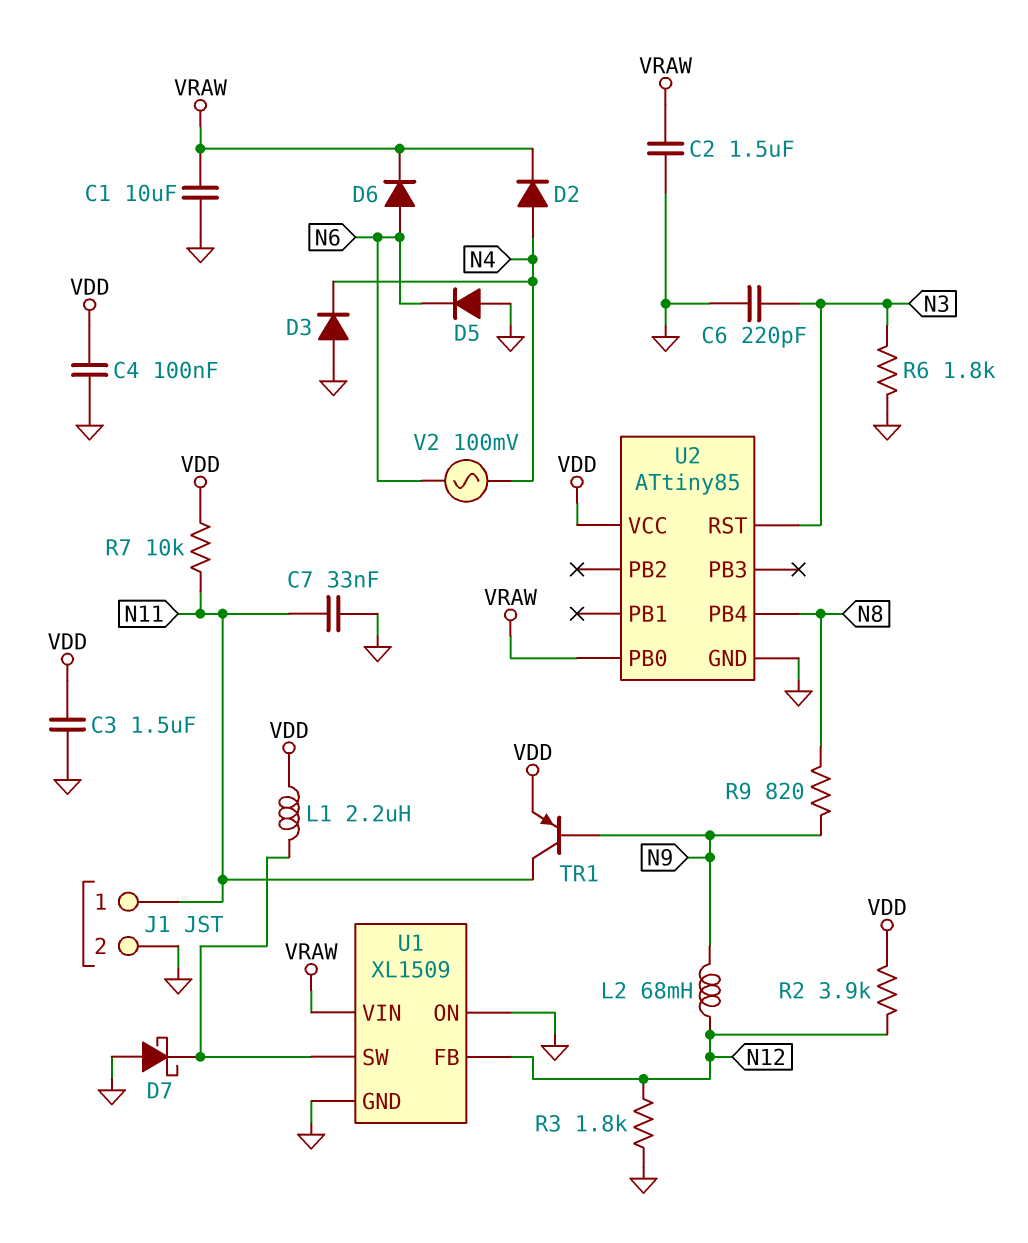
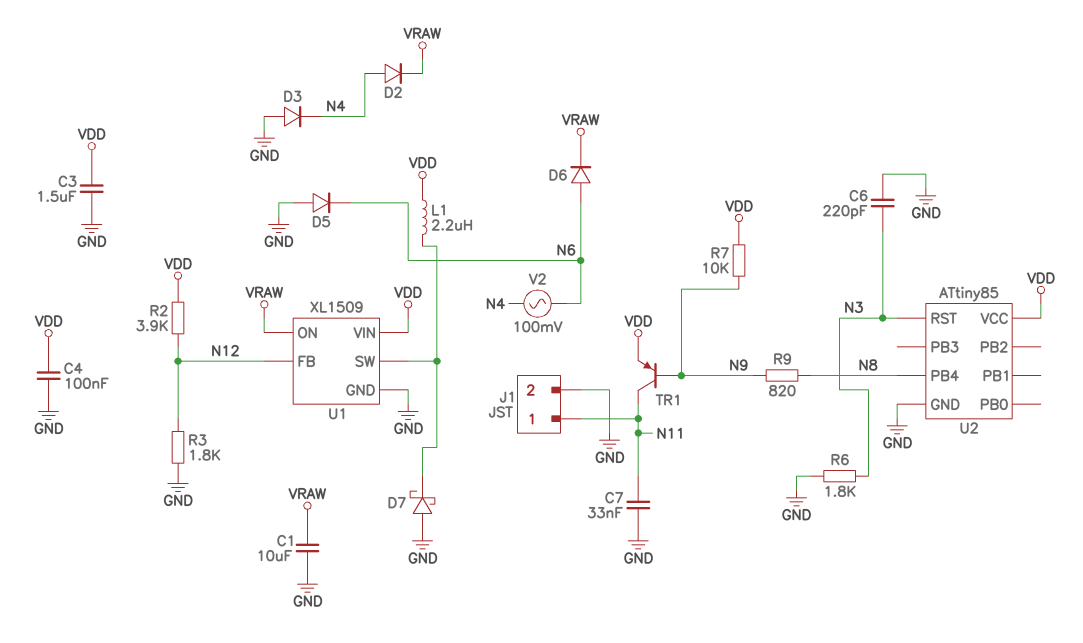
C2: 1.5uF (GND, VRAW) -> none
L2: 68mH (N9, N12) -> none
R7: 10k (N11, VDD) -> 10k (N9, VDD)
U1 pin ON: GND -> VRAW
U1 pin VIN: VRAW -> VDD
U2 pin PB0: VRAW -> none

